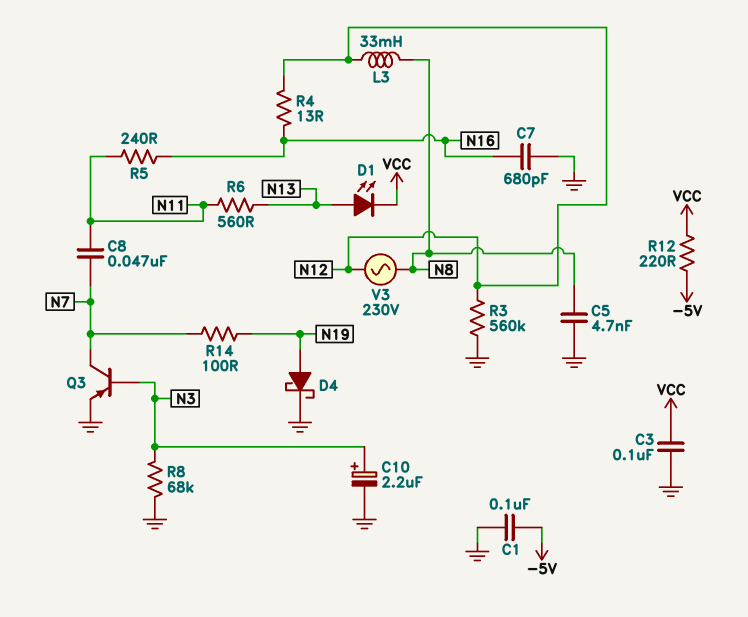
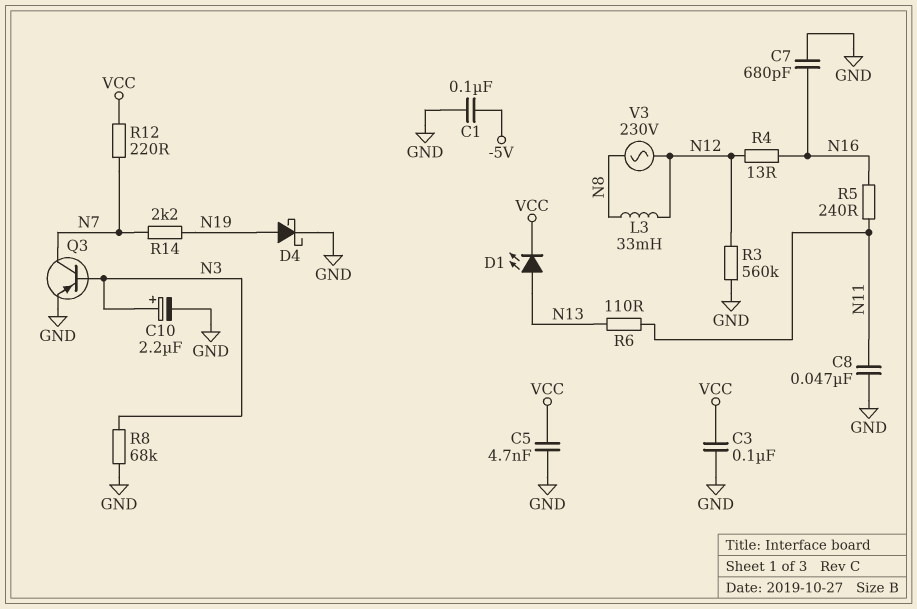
C5: 4.7nF (GND, N8) -> 4.7nF (GND, VCC)
C8: 47nF (N7, N11) -> 47nF (GND, N11)
R6: 560 (N11, N13) -> 110 (N11, N13)
R12: 220 (-5V, VCC) -> 220 (N7, VCC)
R14: 100 (N7, N19) -> 2.2k (N7, N19)

